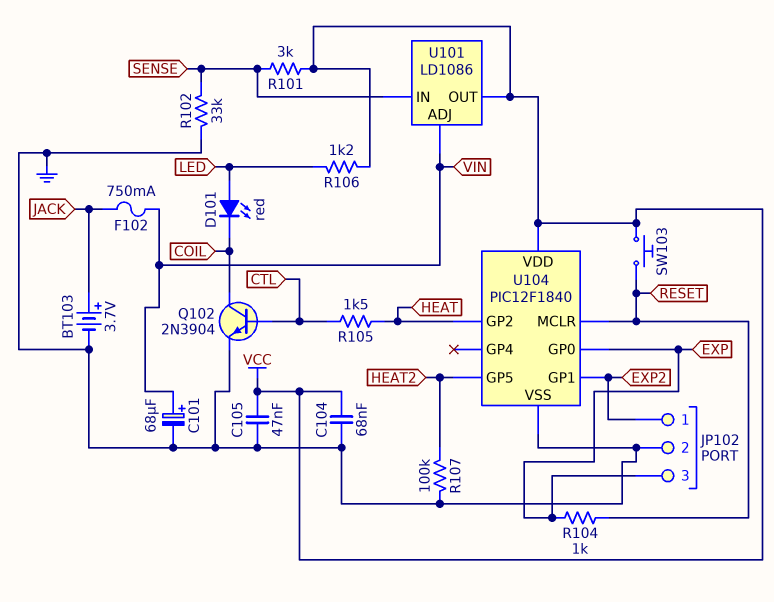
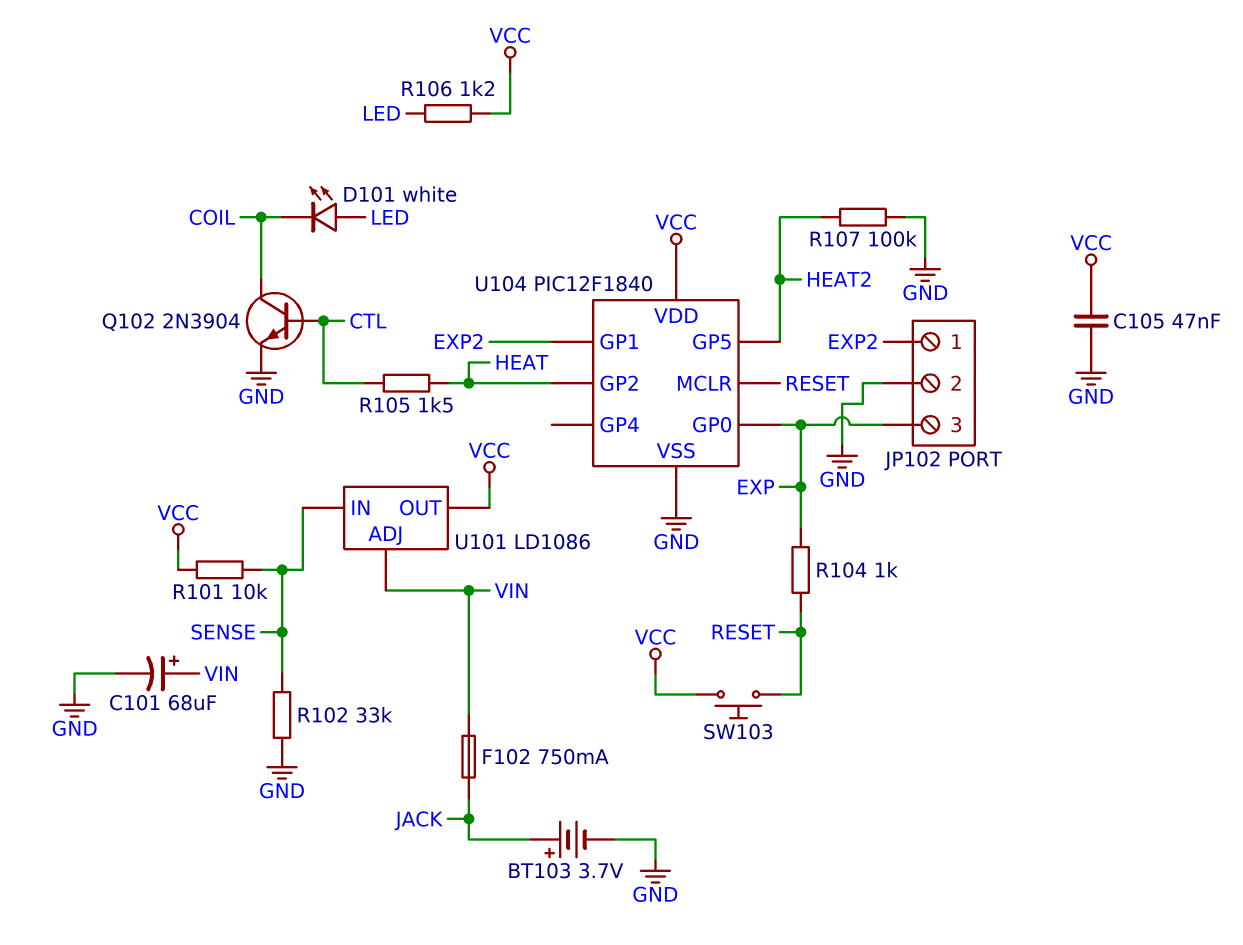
C104: 68nF (GND, VCC) -> none
D101: LED red (A LED, K COIL) -> LED white (A LED, K COIL)
R101: 3k (SENSE, VCC) -> 10k (SENSE, VCC)

